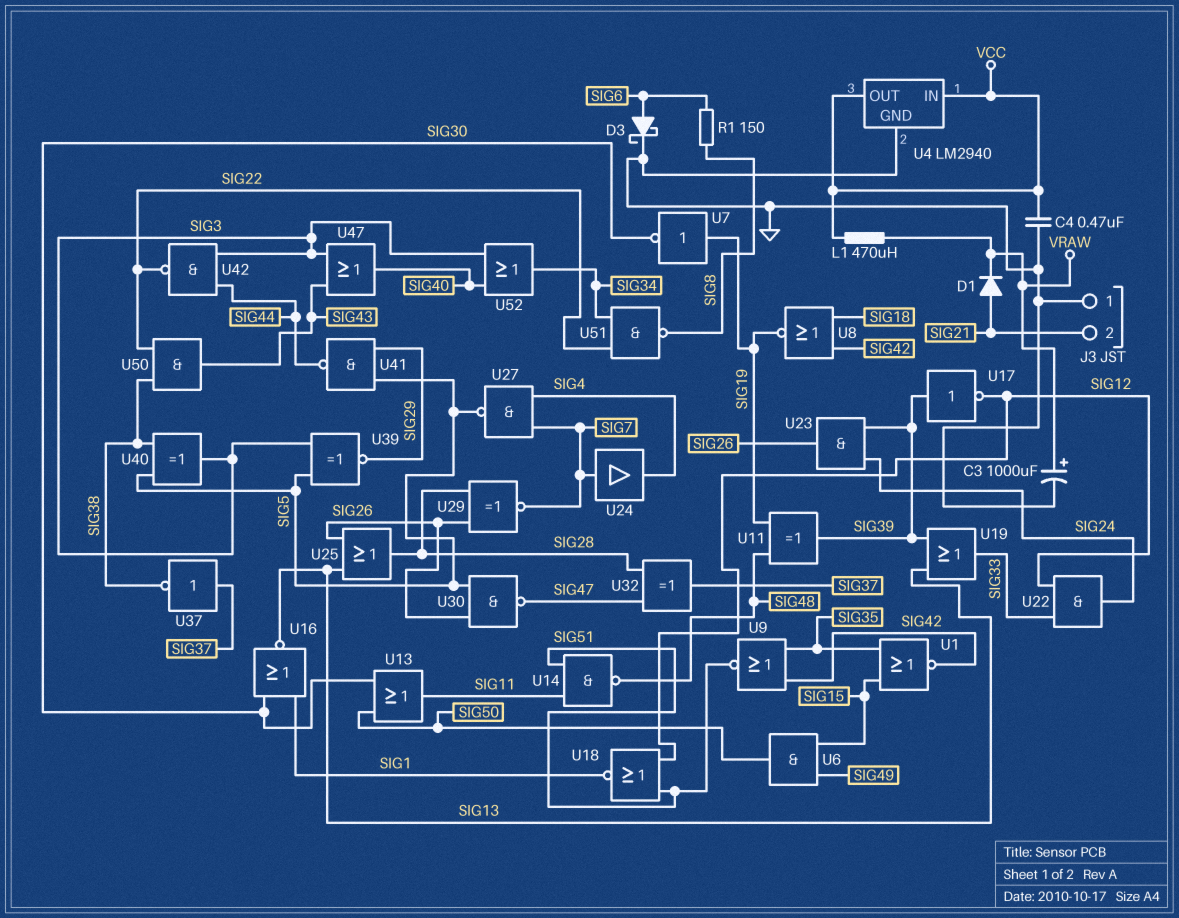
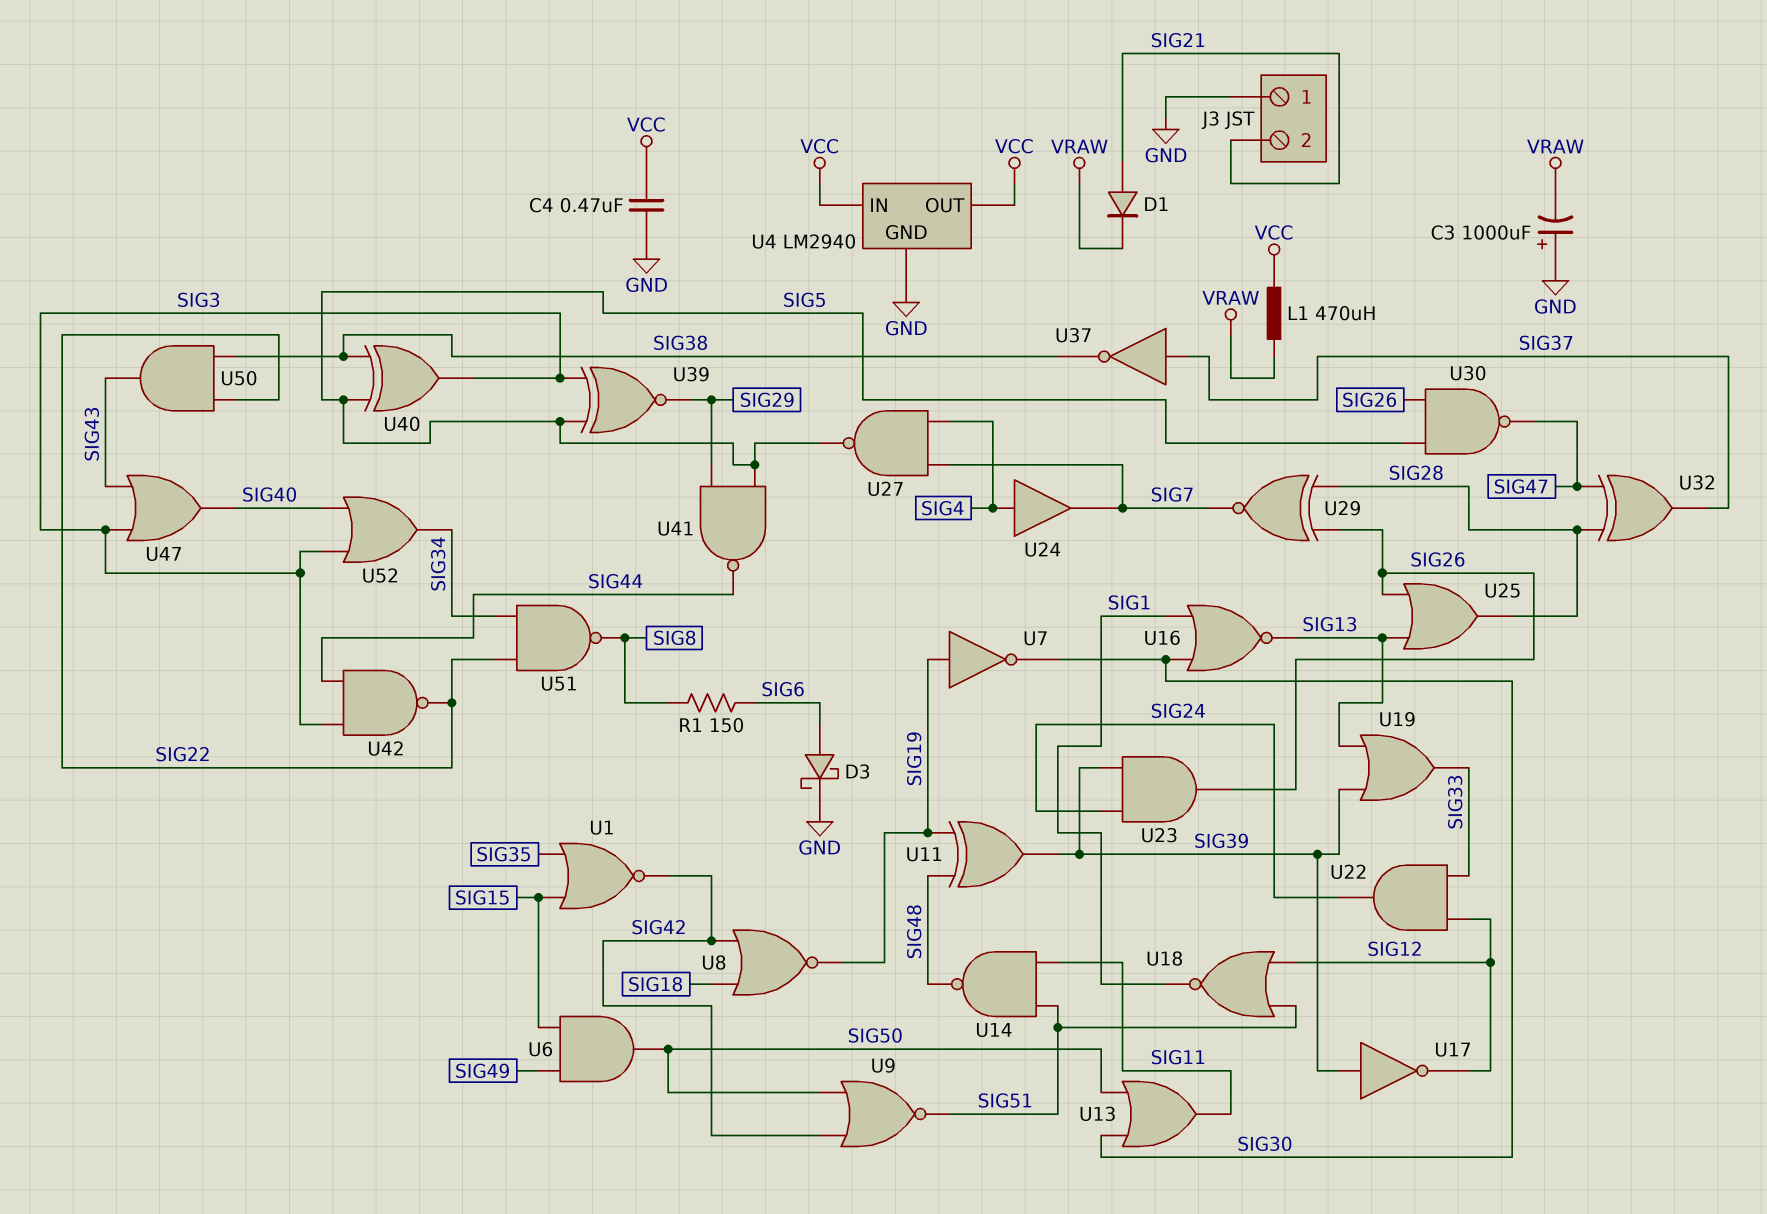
C3: 1000uF (plus VRAW, minus GND) -> 1000uF (plus GND, minus VRAW)
U9: NOR (in SIG35, in SIG42, out SIG51) -> NOR (in SIG42, in SIG50, out SIG51)
U24: buffer (in SIG7, out SIG4) -> buffer (in SIG4, out SIG7)

